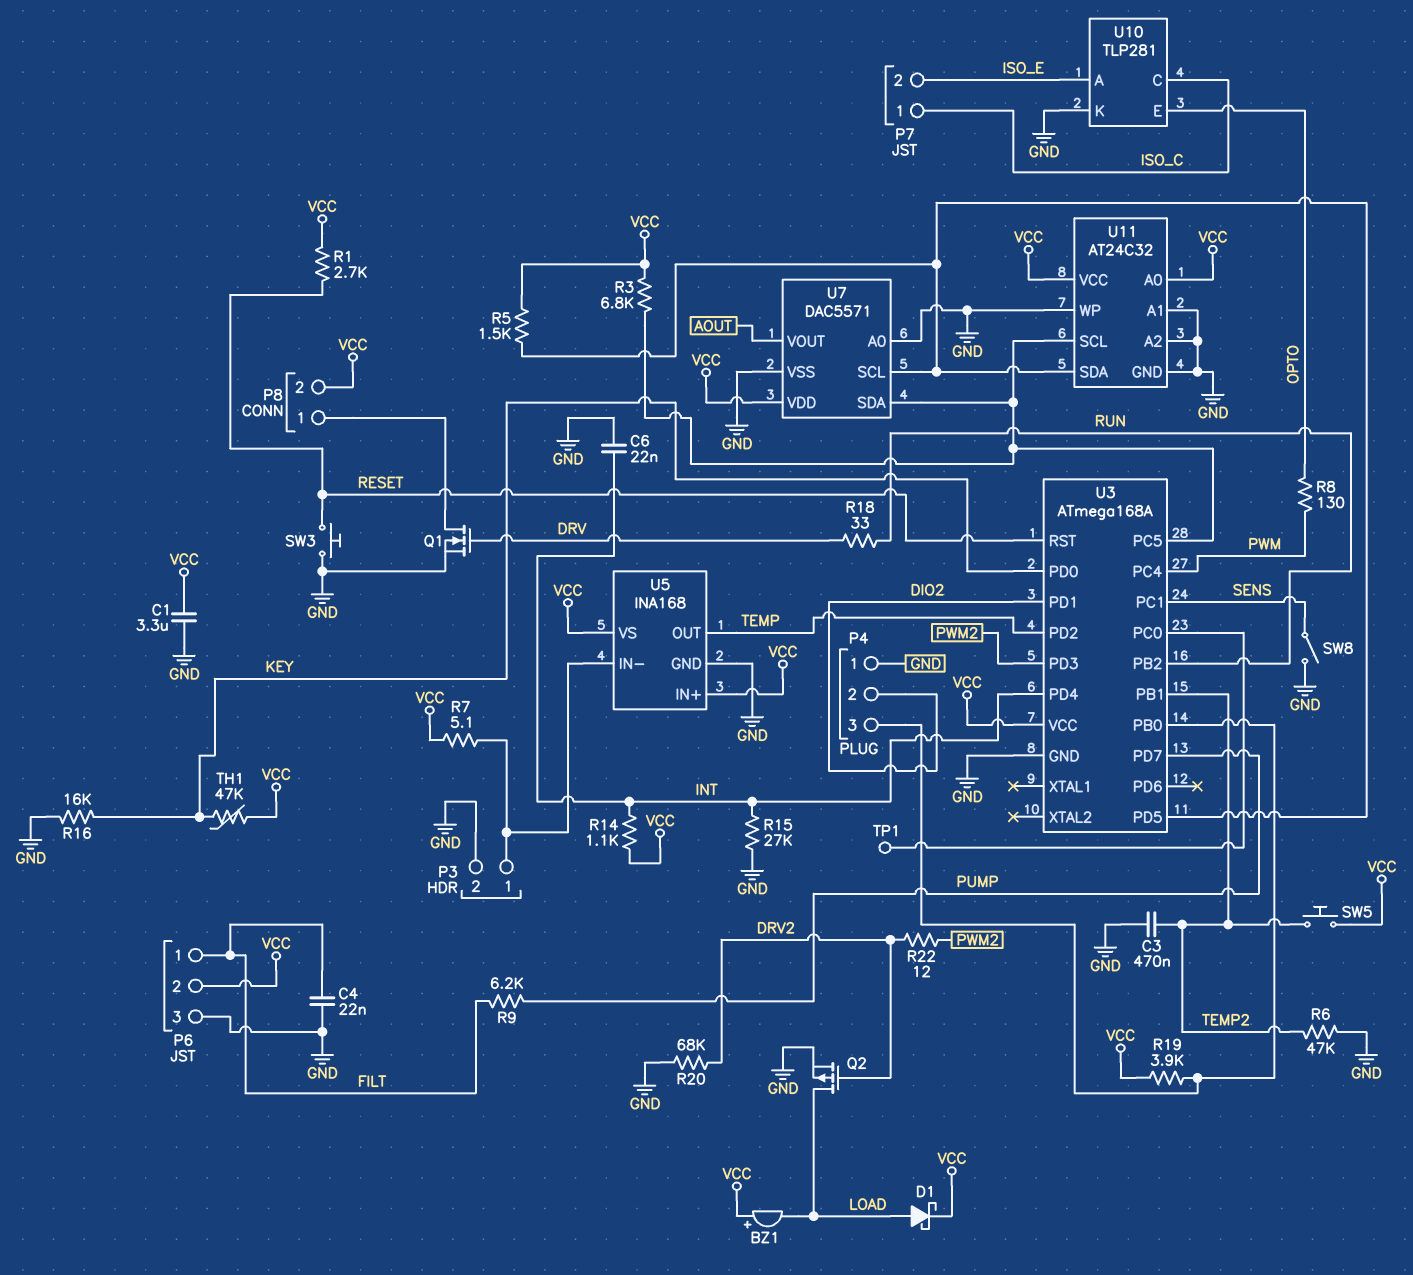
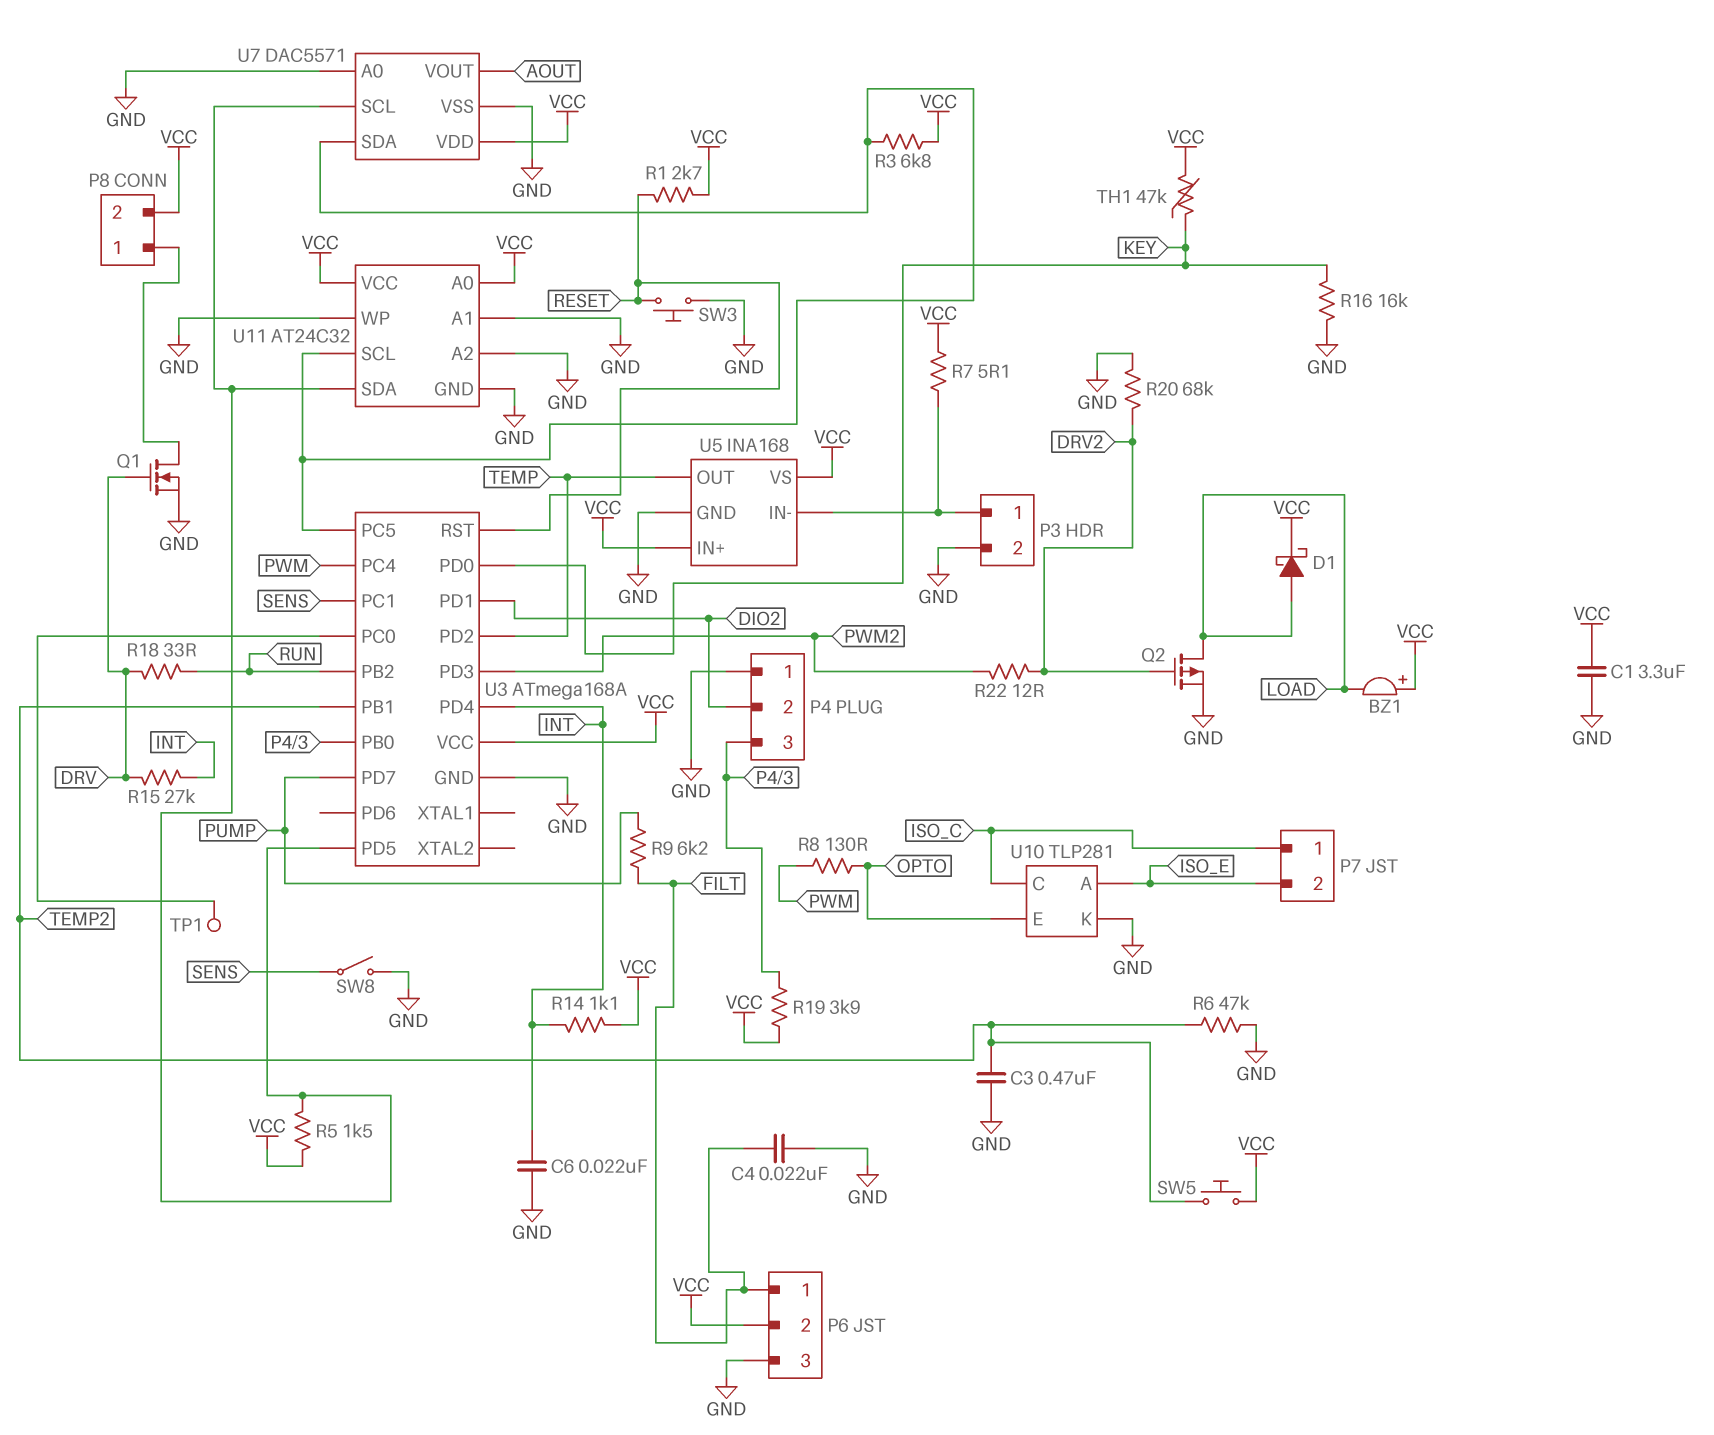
R15: 27k (GND, INT) -> 27k (DRV, INT)

